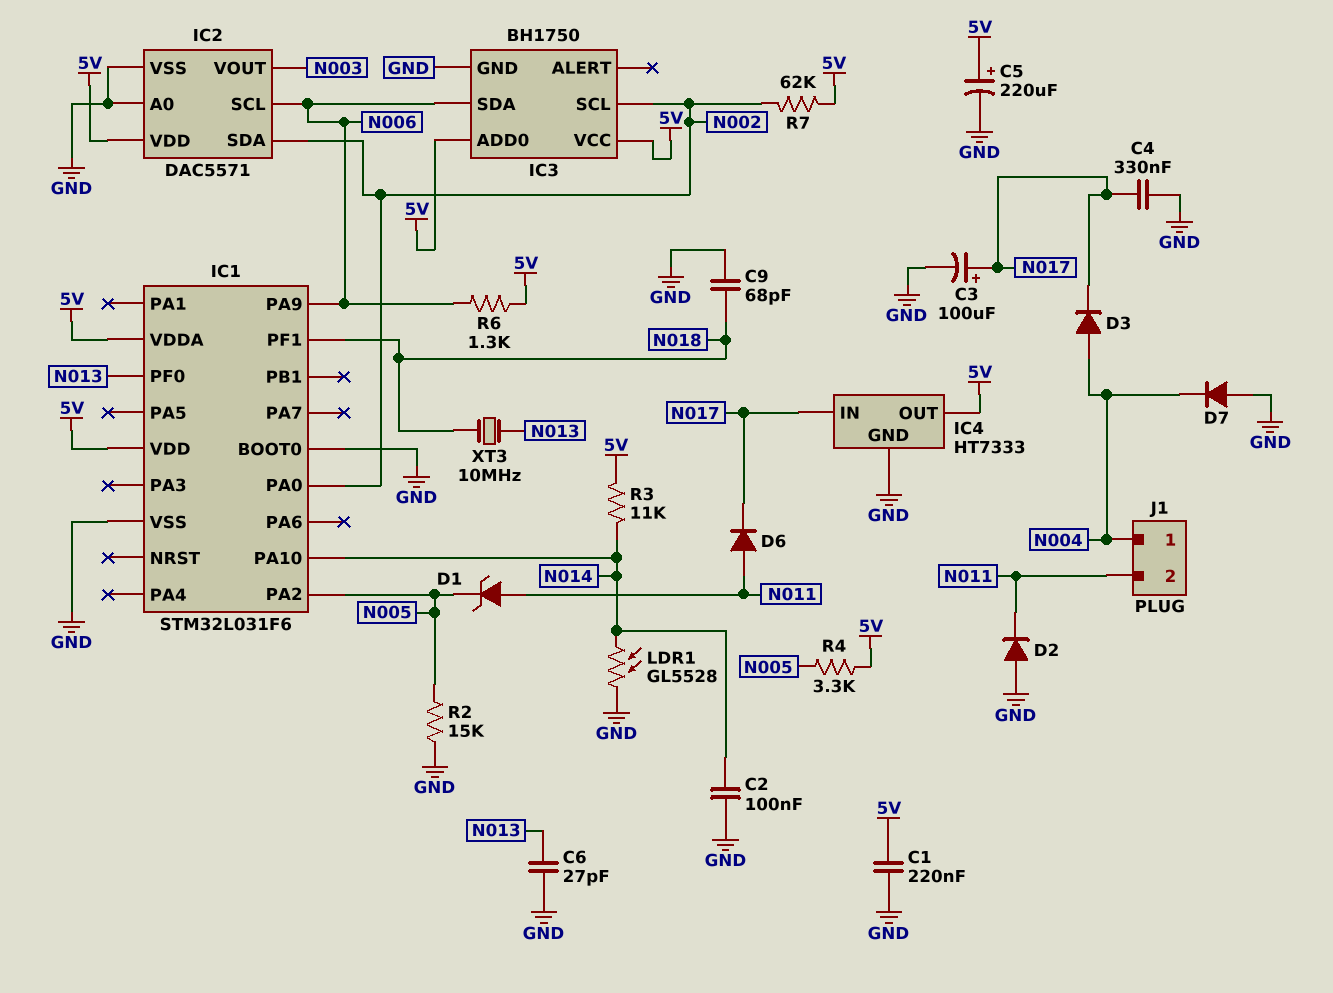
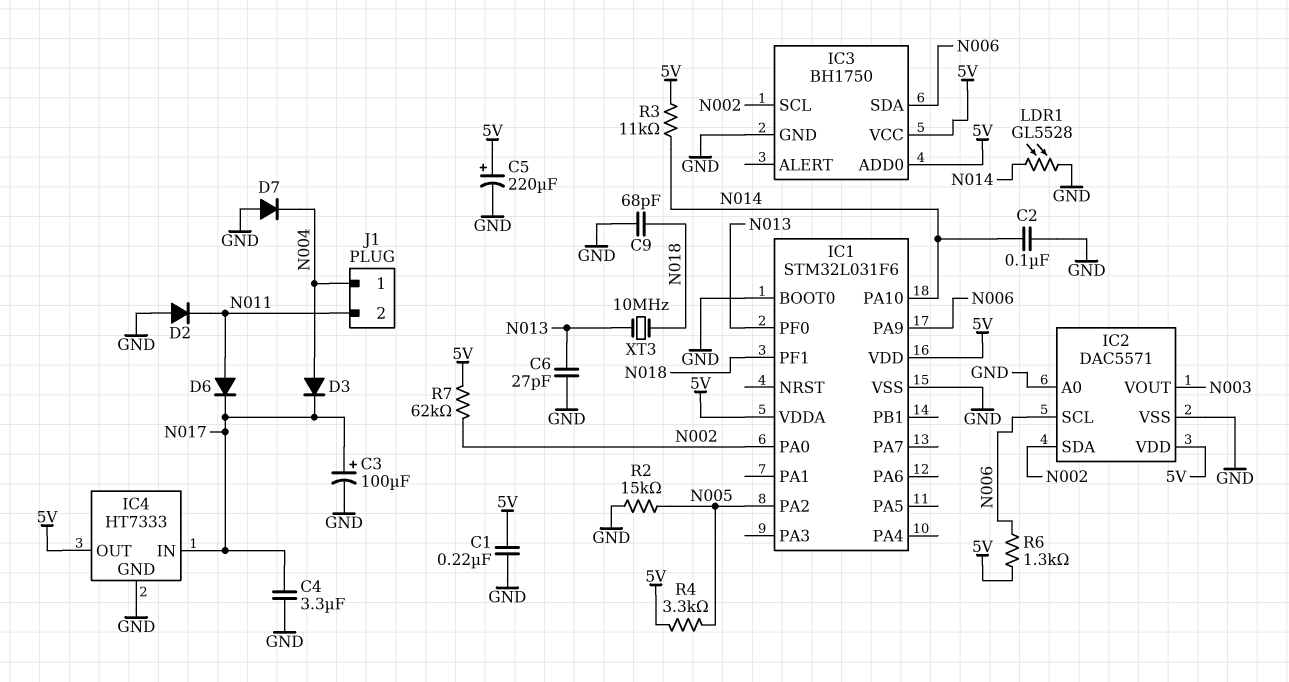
C4: 330nF (GND, N017) -> 3.3uF (GND, N017)
D1: zener (A N011, K N005) -> none

